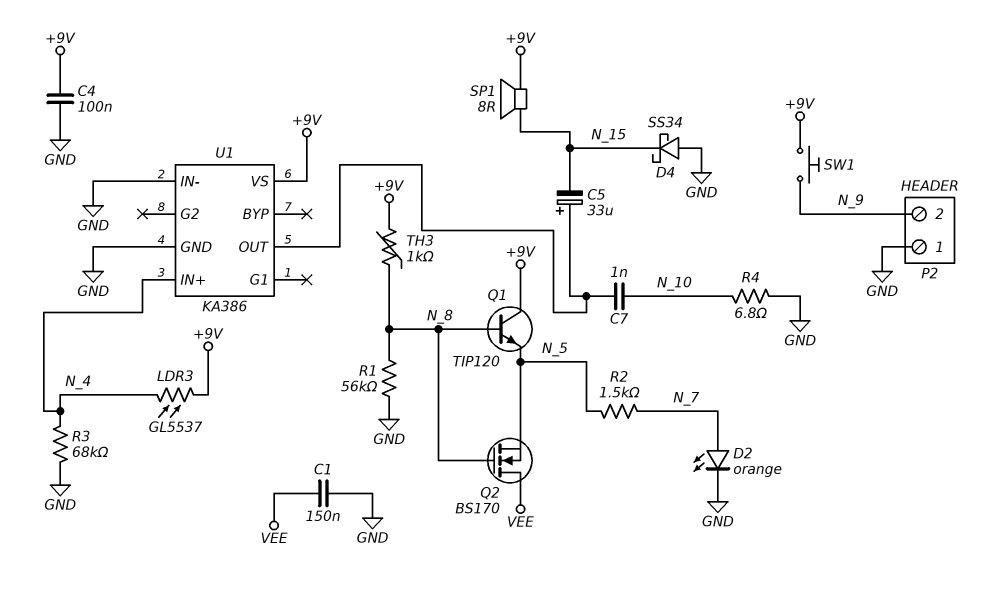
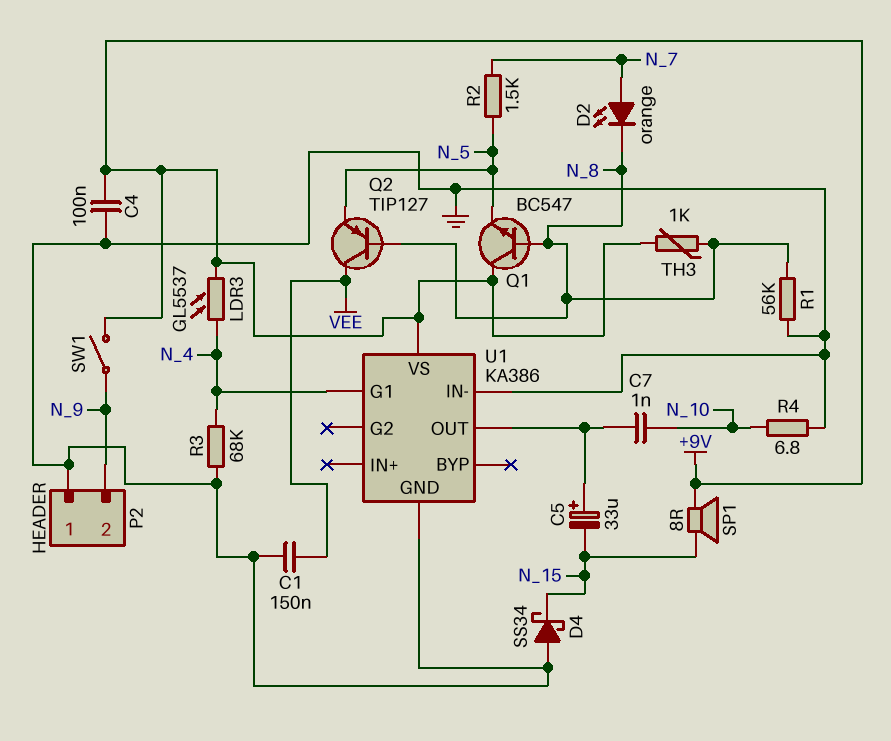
D2: LED orange (A N_7, K GND) -> LED orange (A N_7, K N_8)
Q1: NPN TIP120 (B N_8, C +9V, E N_5) -> NPN BC547 (B N_8, C +9V, E N_5)
Q2: NMOS BS170 (G N_8, D VEE, S N_5) -> PNP TIP127 (B N_8, C VEE, E N_5)
SW1: button (+9V, N_9) -> switch (+9V, N_9)
U1 pin G1: none -> N_4
U1 pin IN+: N_4 -> none

